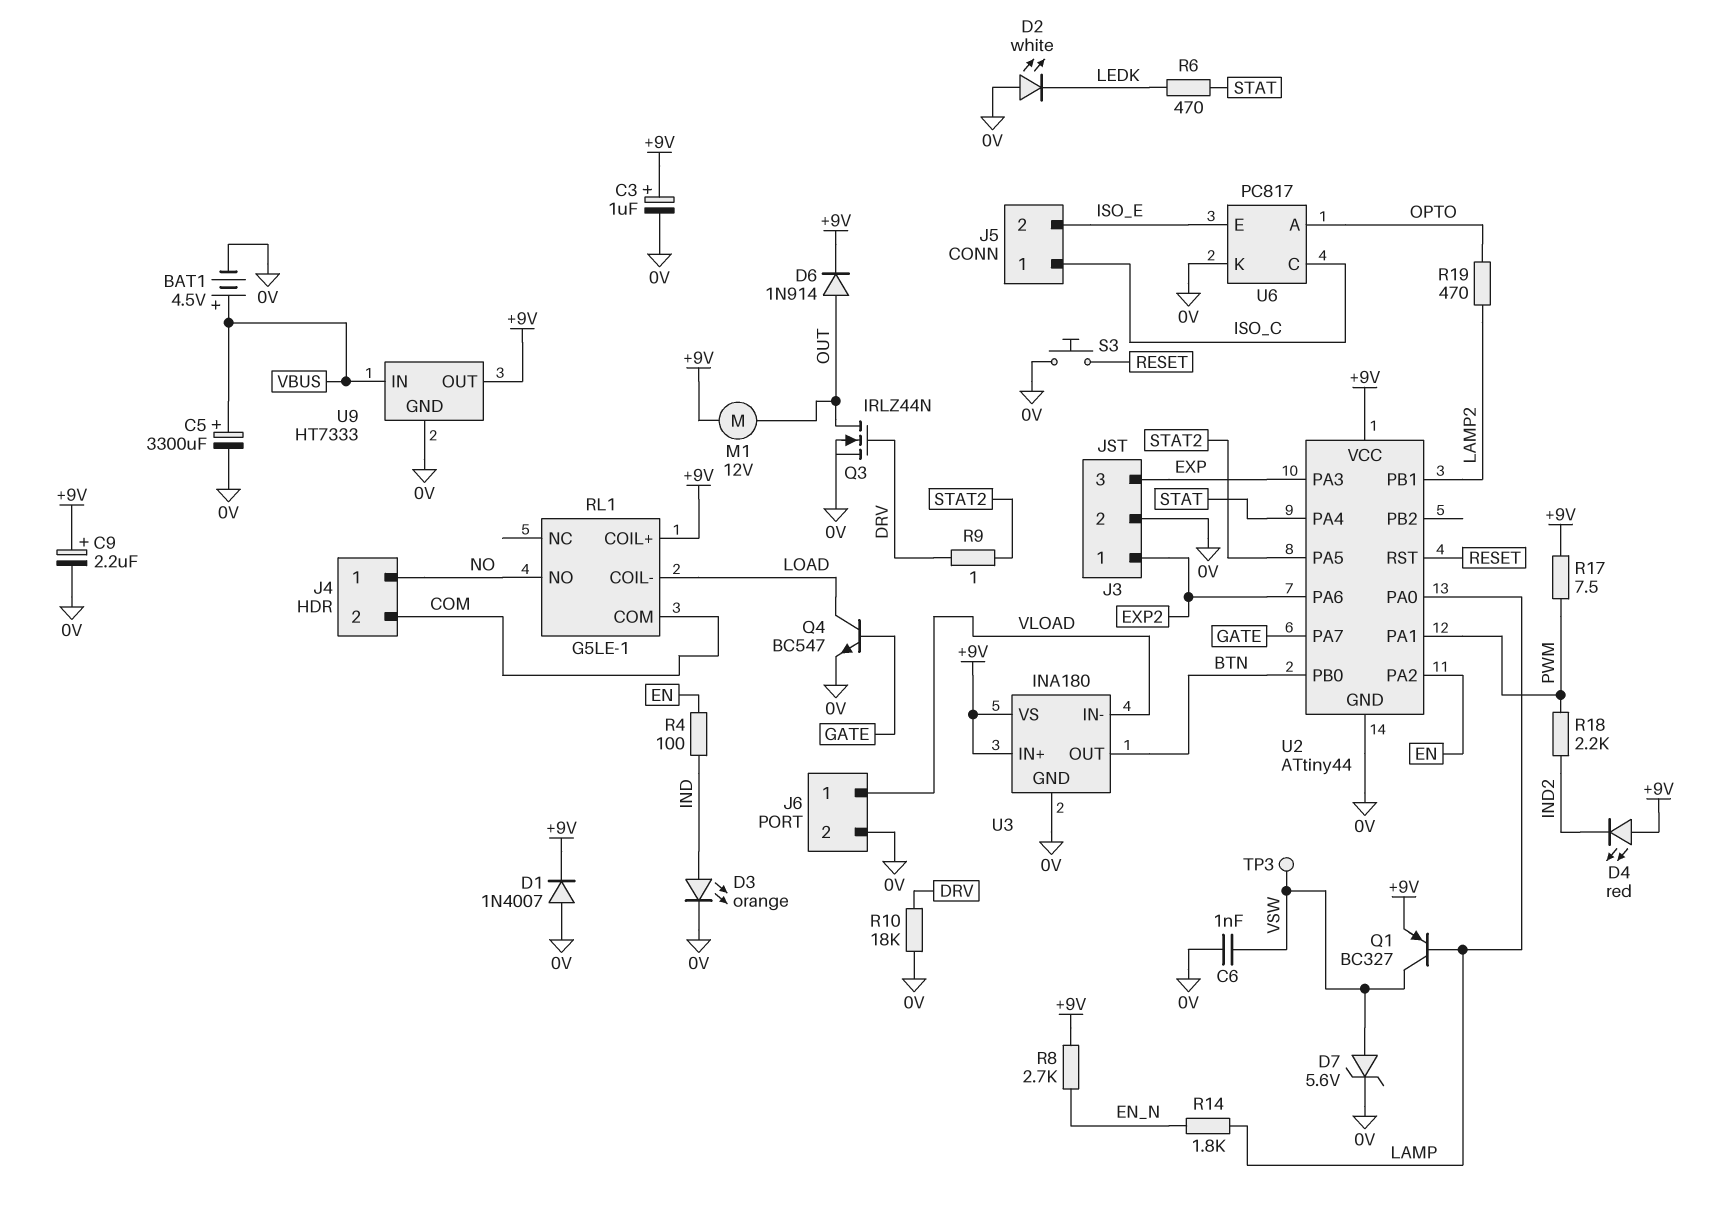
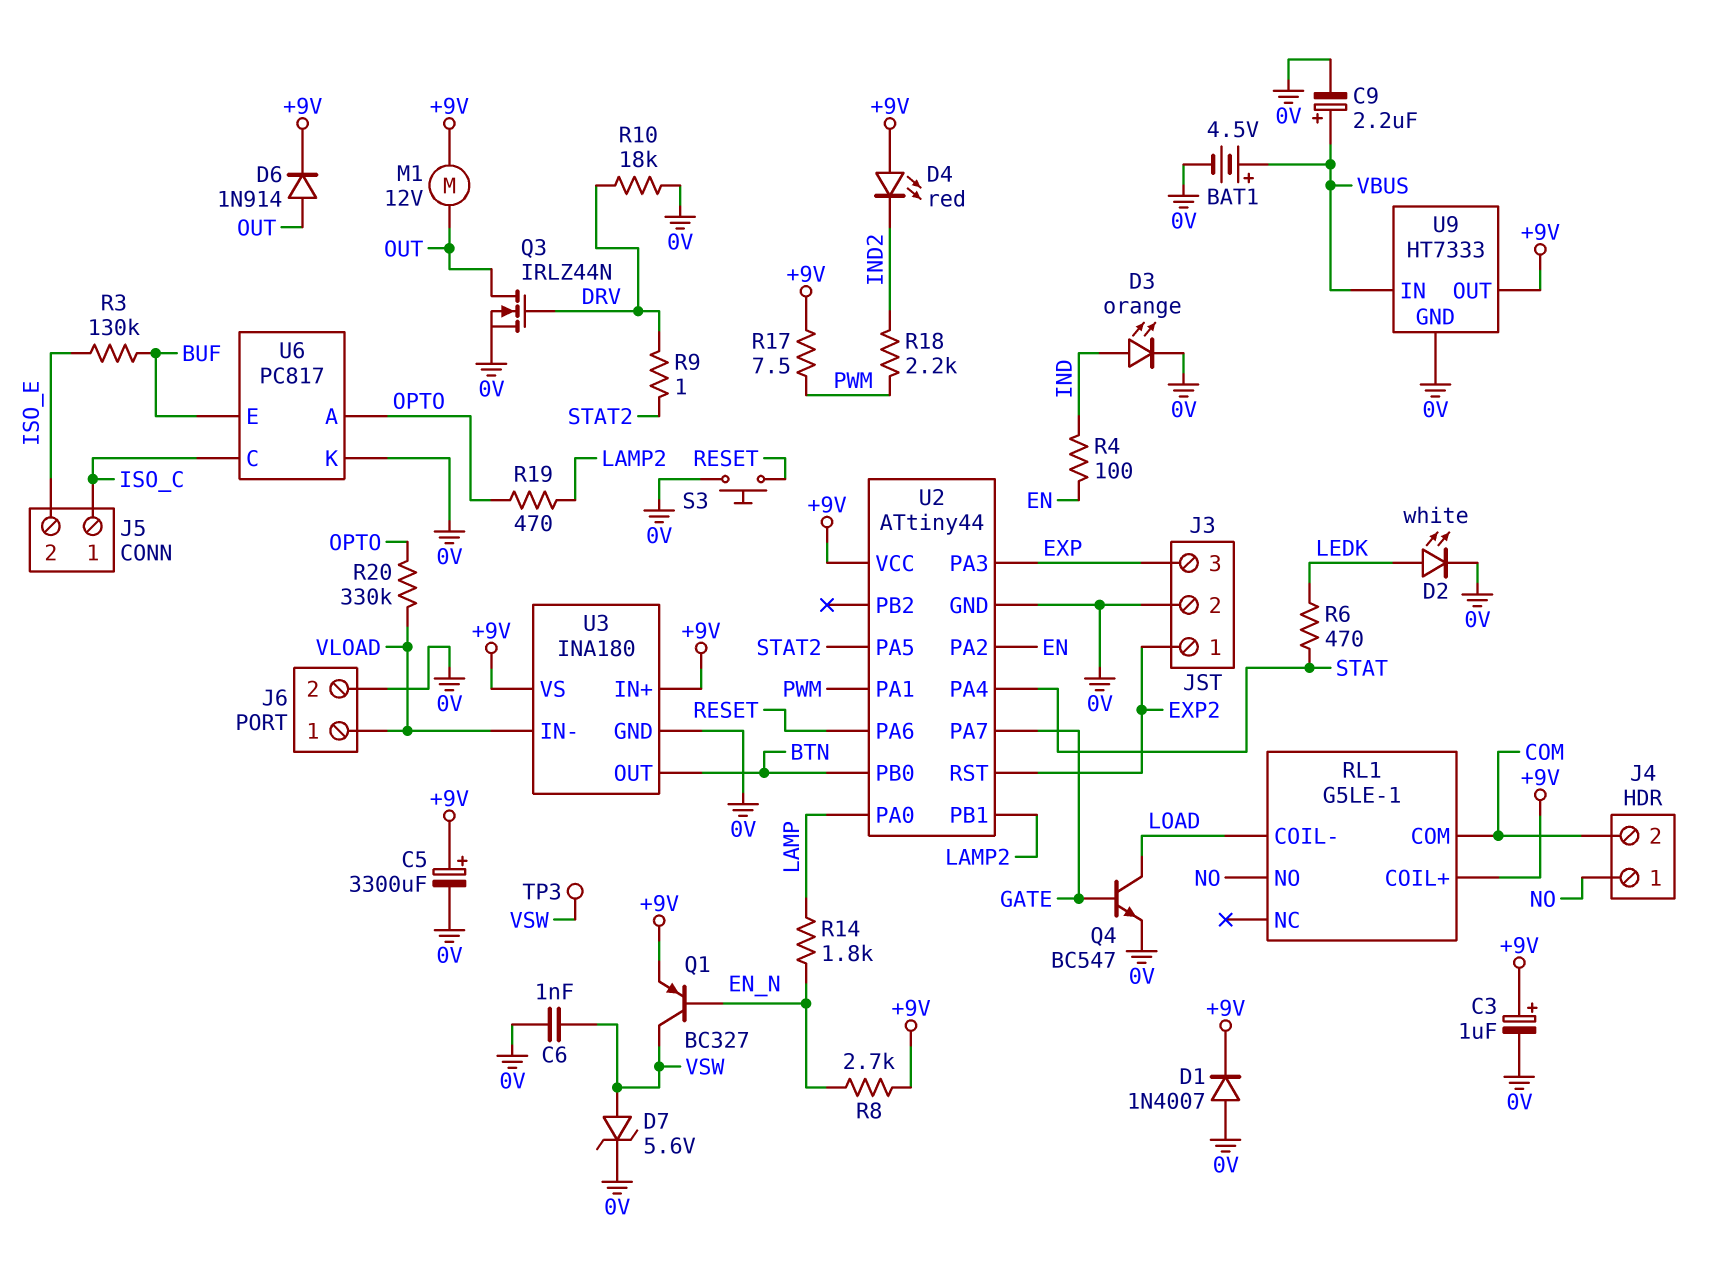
C5: 3300uF (plus VBUS, minus 0V) -> 3300uF (plus +9V, minus 0V)
C9: 2.2uF (plus +9V, minus 0V) -> 2.2uF (plus VBUS, minus 0V)
D2: LED white (A 0V, K LEDK) -> LED white (A LEDK, K 0V)
Q1: PNP BC327 (B LAMP, C VSW, E +9V) -> PNP BC327 (B EN_N, C VSW, E +9V)
R3: none -> 130k (BUF, ISO_E)
R20: none -> 330k (OPTO, VLOAD)
U2 pin PA6: EXP2 -> RESET
U2 pin RST: RESET -> EXP2
U6 pin E: ISO_E -> BUF

